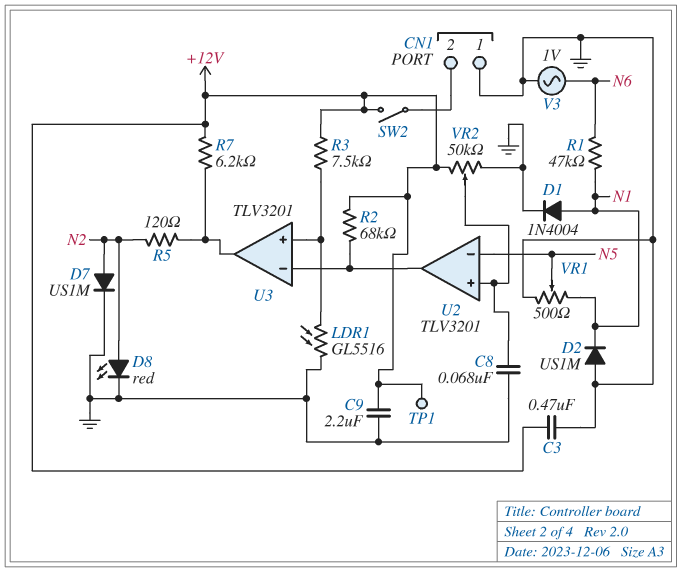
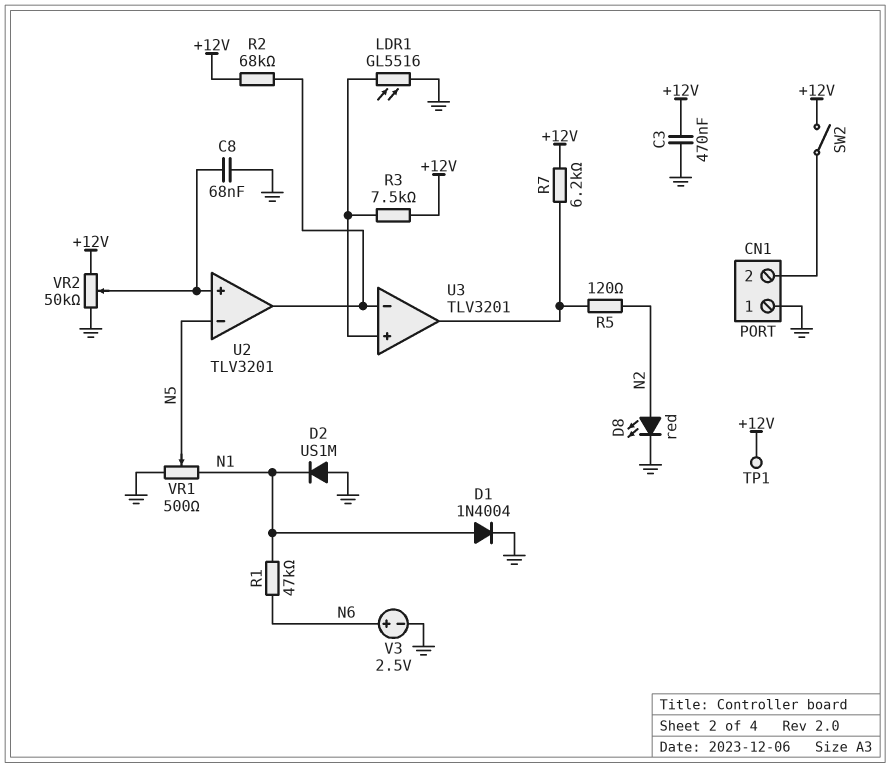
C9: 2.2uF (+12V, GND) -> none
D7: diode US1M (A N2, K GND) -> none
V3: AC 1V (GND, N6) -> 2.5V (plus N6, minus GND)

